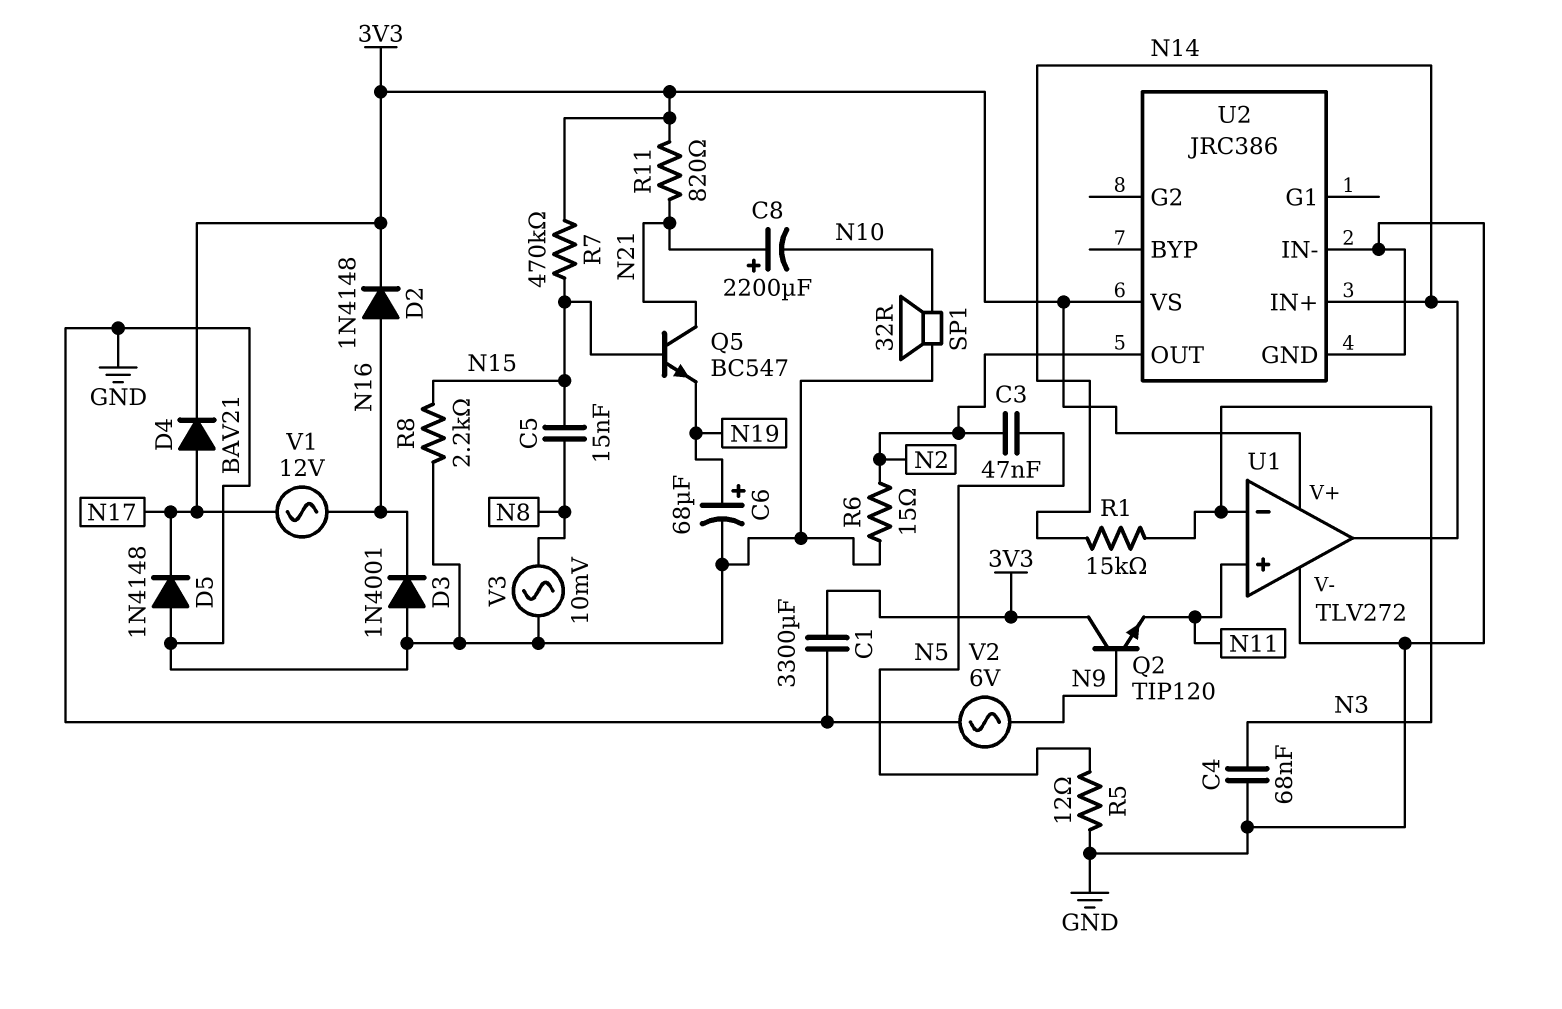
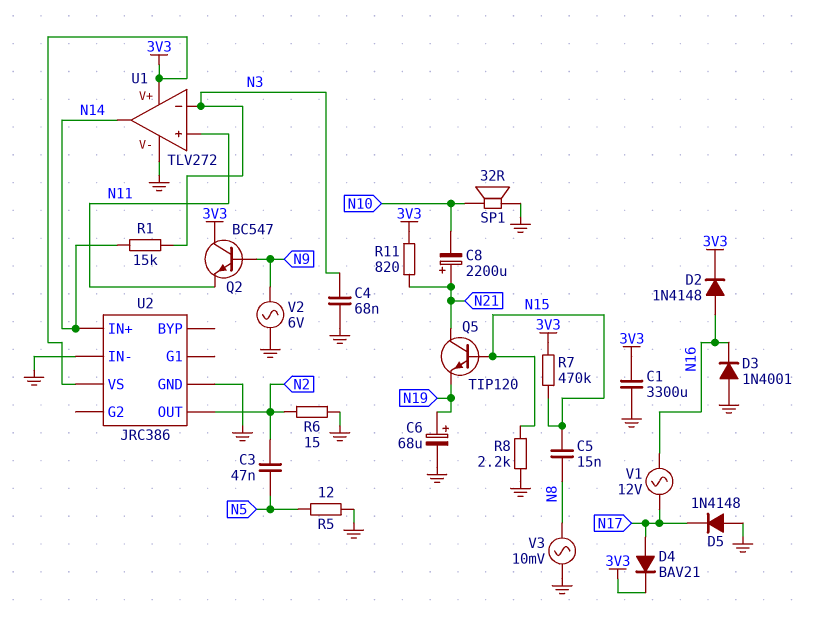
Q2: NPN TIP120 (B N9, C 3V3, E N11) -> NPN BC547 (B N9, C 3V3, E N11)
Q5: NPN BC547 (B N15, C N21, E N19) -> NPN TIP120 (B N15, C N21, E N19)

